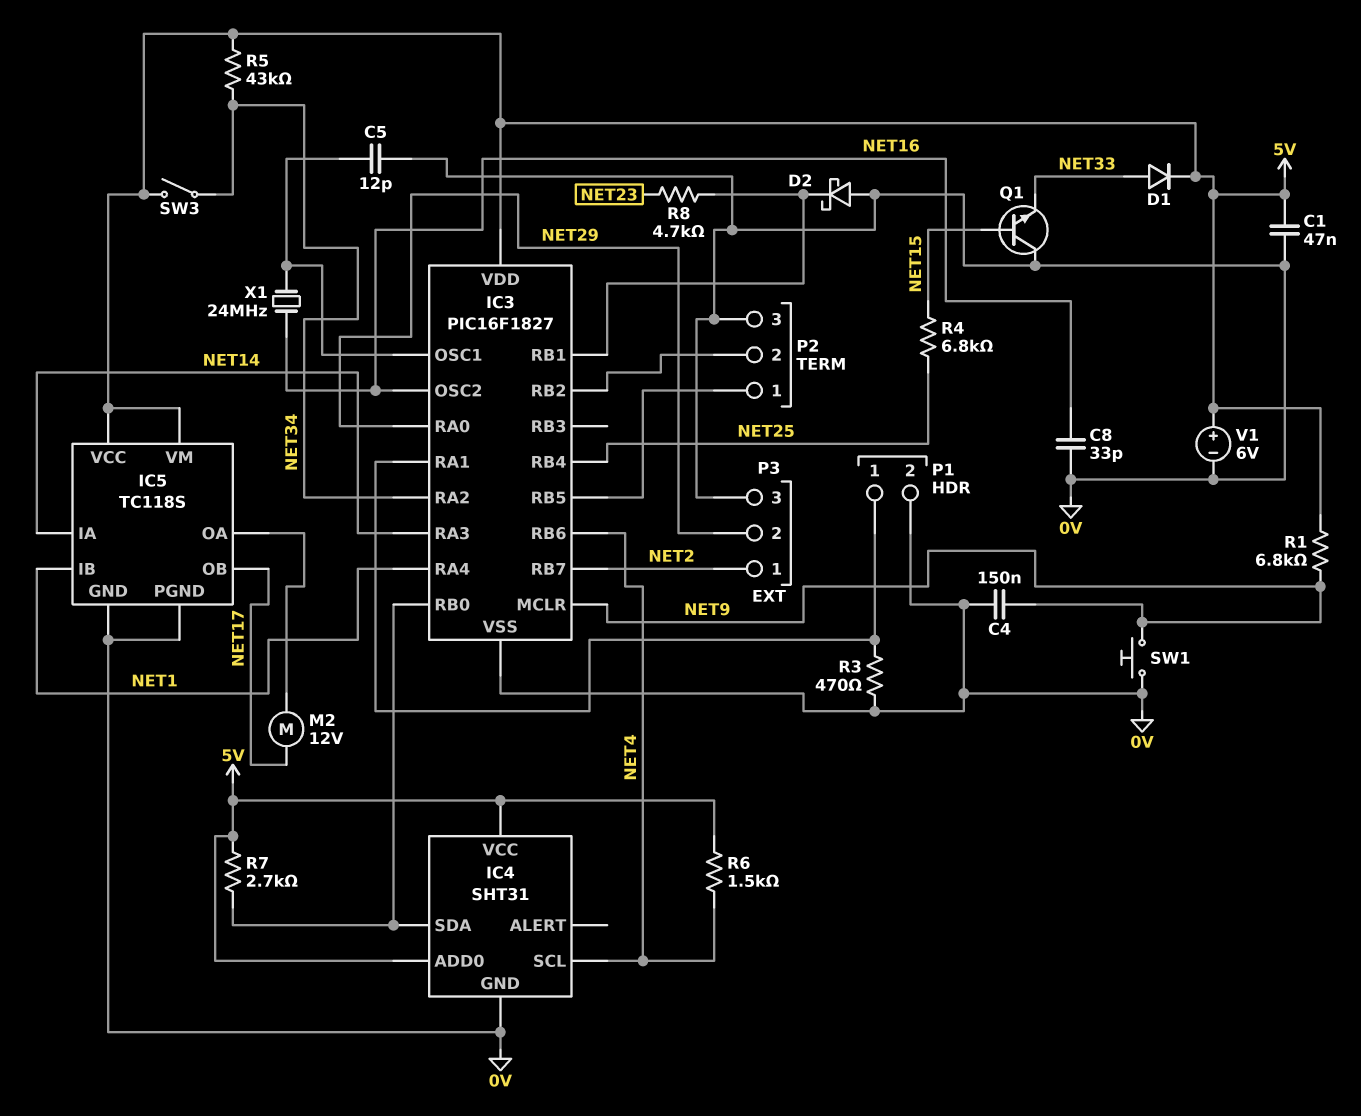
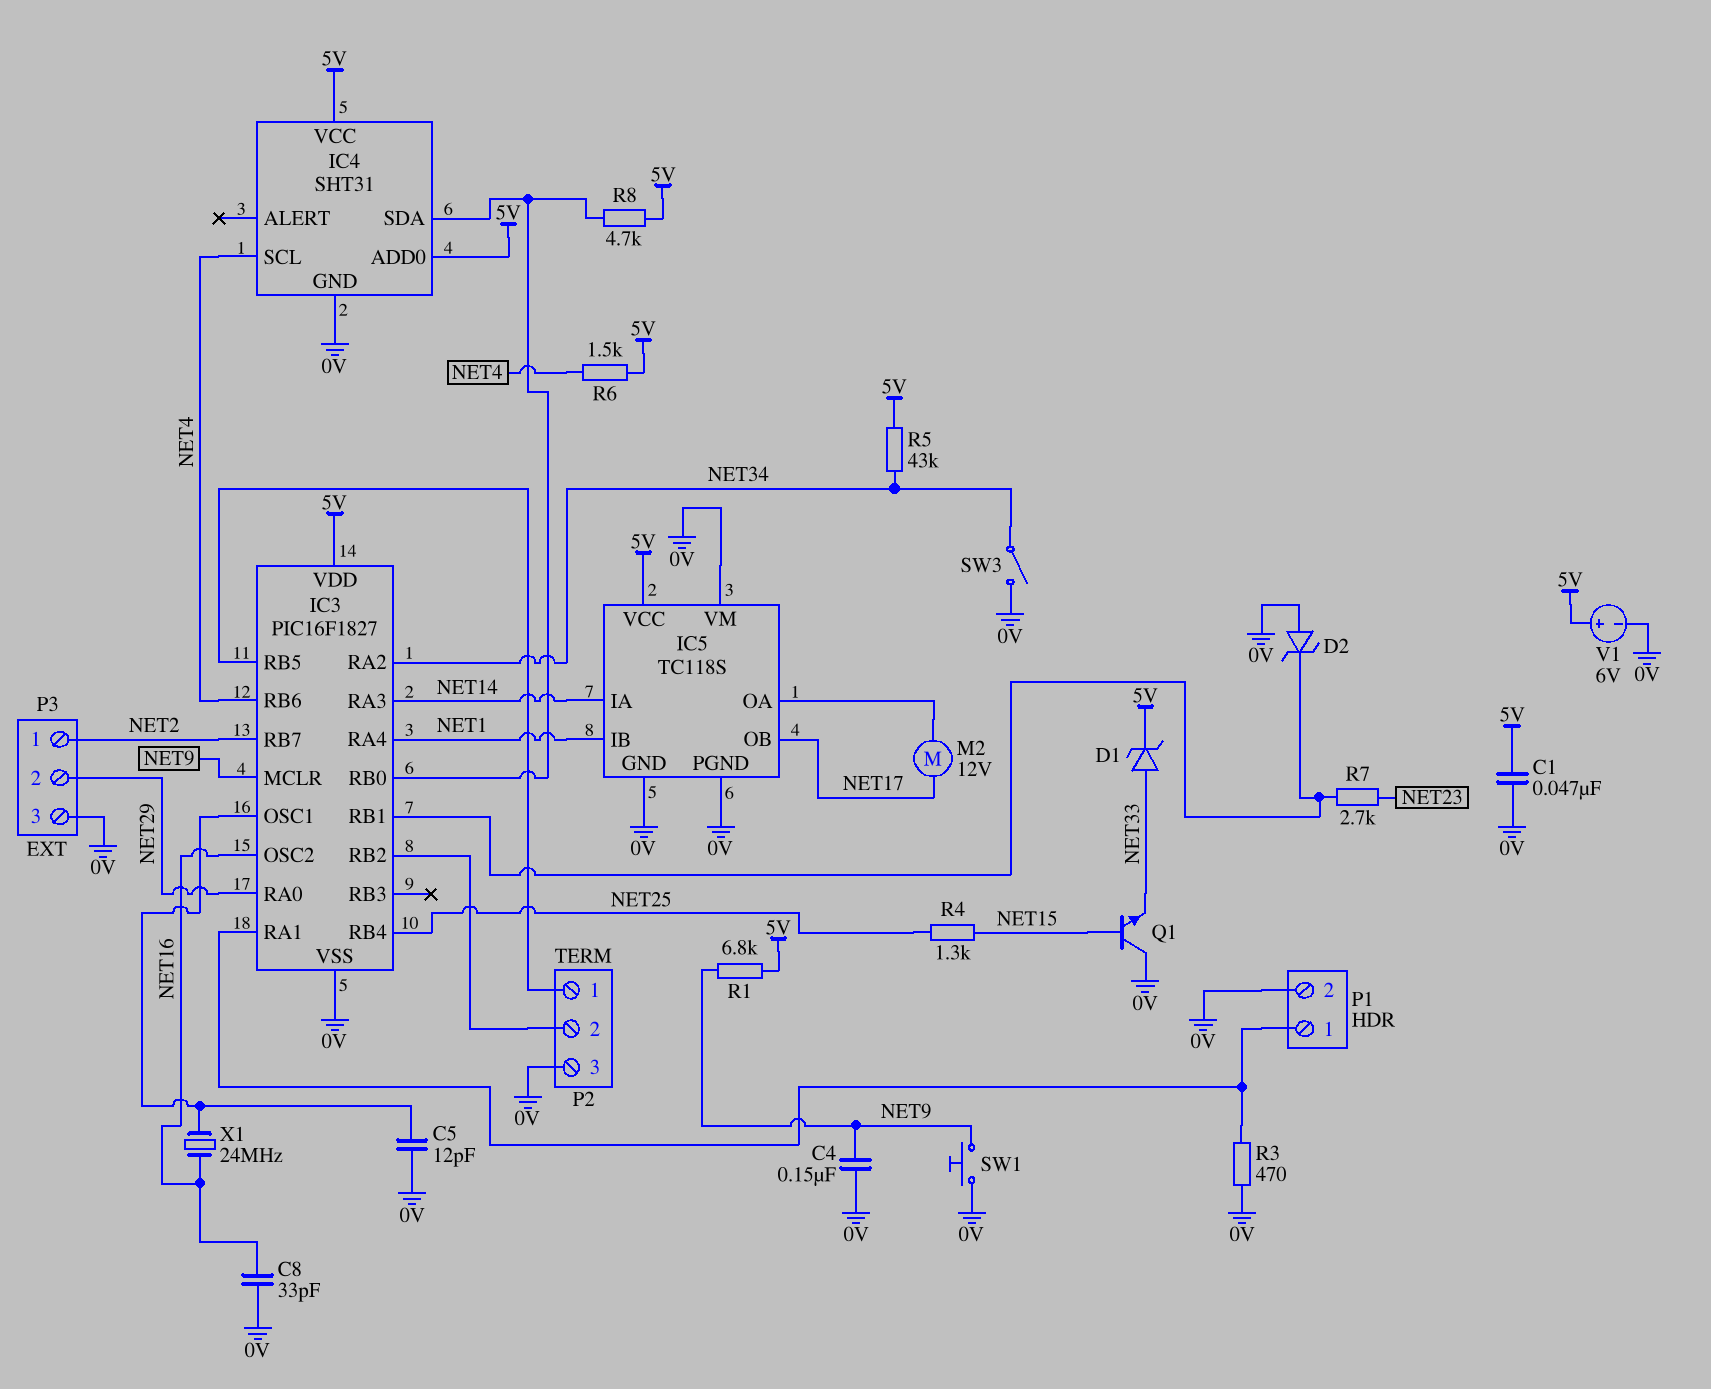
D1: diode (A NET33, K 5V) -> zener (A NET33, K 5V)
D2: schottky (A 0V, K IC3/RB1) -> zener (A 0V, K IC3/RB1)
IC5 pin VM: 5V -> 0V
R4: 6.8k (NET15, NET25) -> 1.3k (NET15, NET25)
R7: 2.7k (5V, IC3/RB0) -> 2.7k (IC3/RB1, NET23)
R8: 4.7k (IC3/RB1, NET23) -> 4.7k (5V, IC3/RB0)
SW3: switch (5V, NET34) -> switch (0V, NET34)

